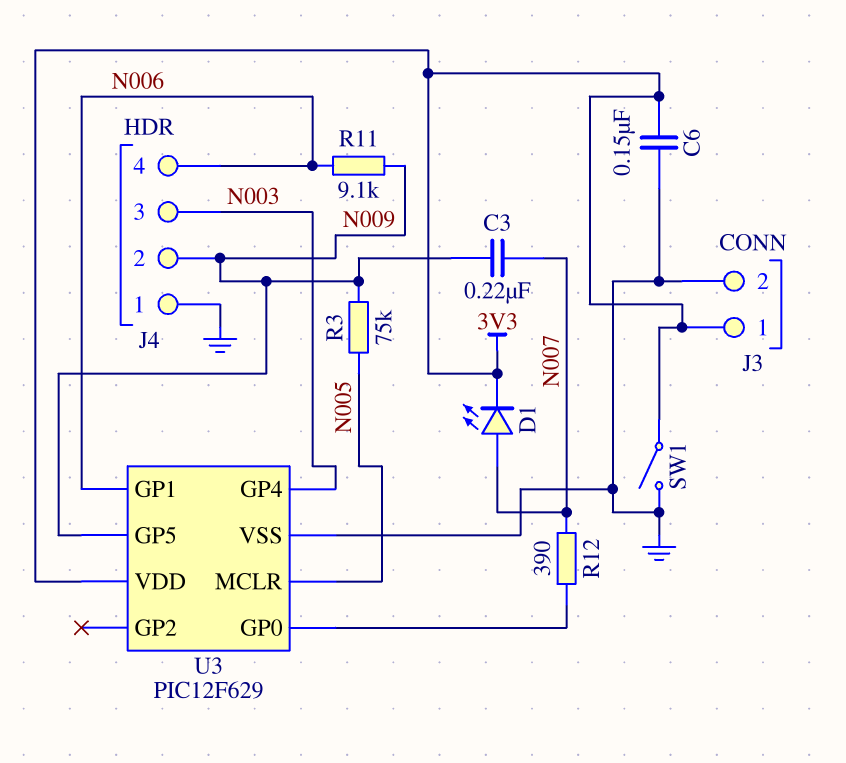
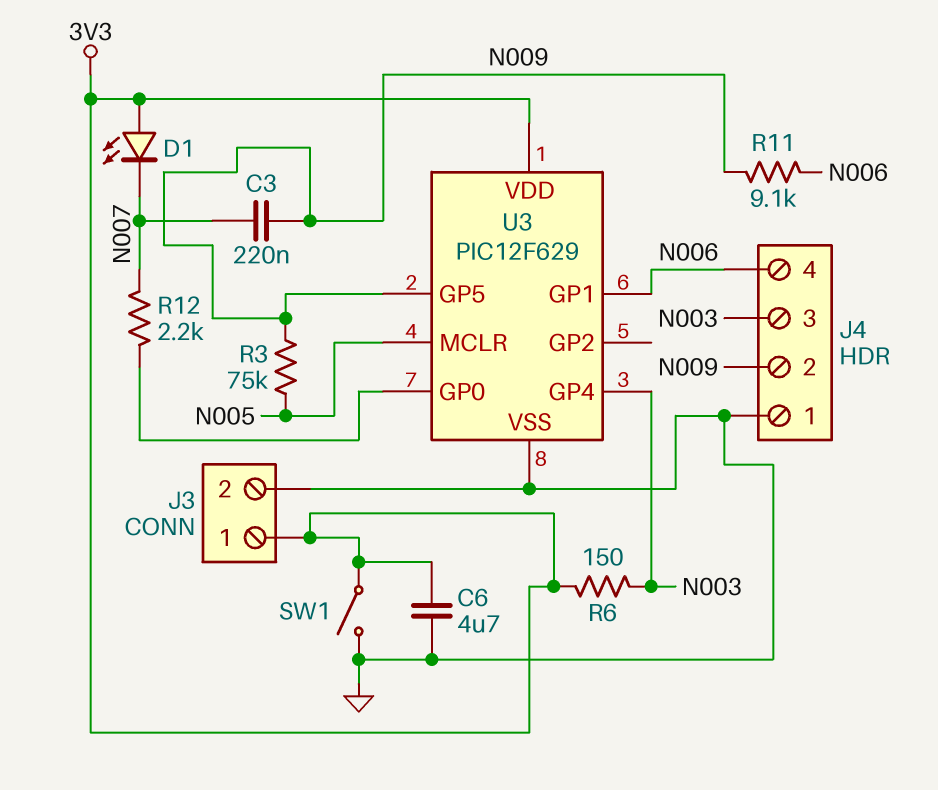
C6: 150nF (3V3, GND) -> 4.7uF (3V3, GND)
D1: LED (A N007, K 3V3) -> LED (A 3V3, K N007)
R6: none -> 150 (3V3, N003)
R12: 390 (N007, U3/GP0) -> 2.2k (N007, U3/GP0)

